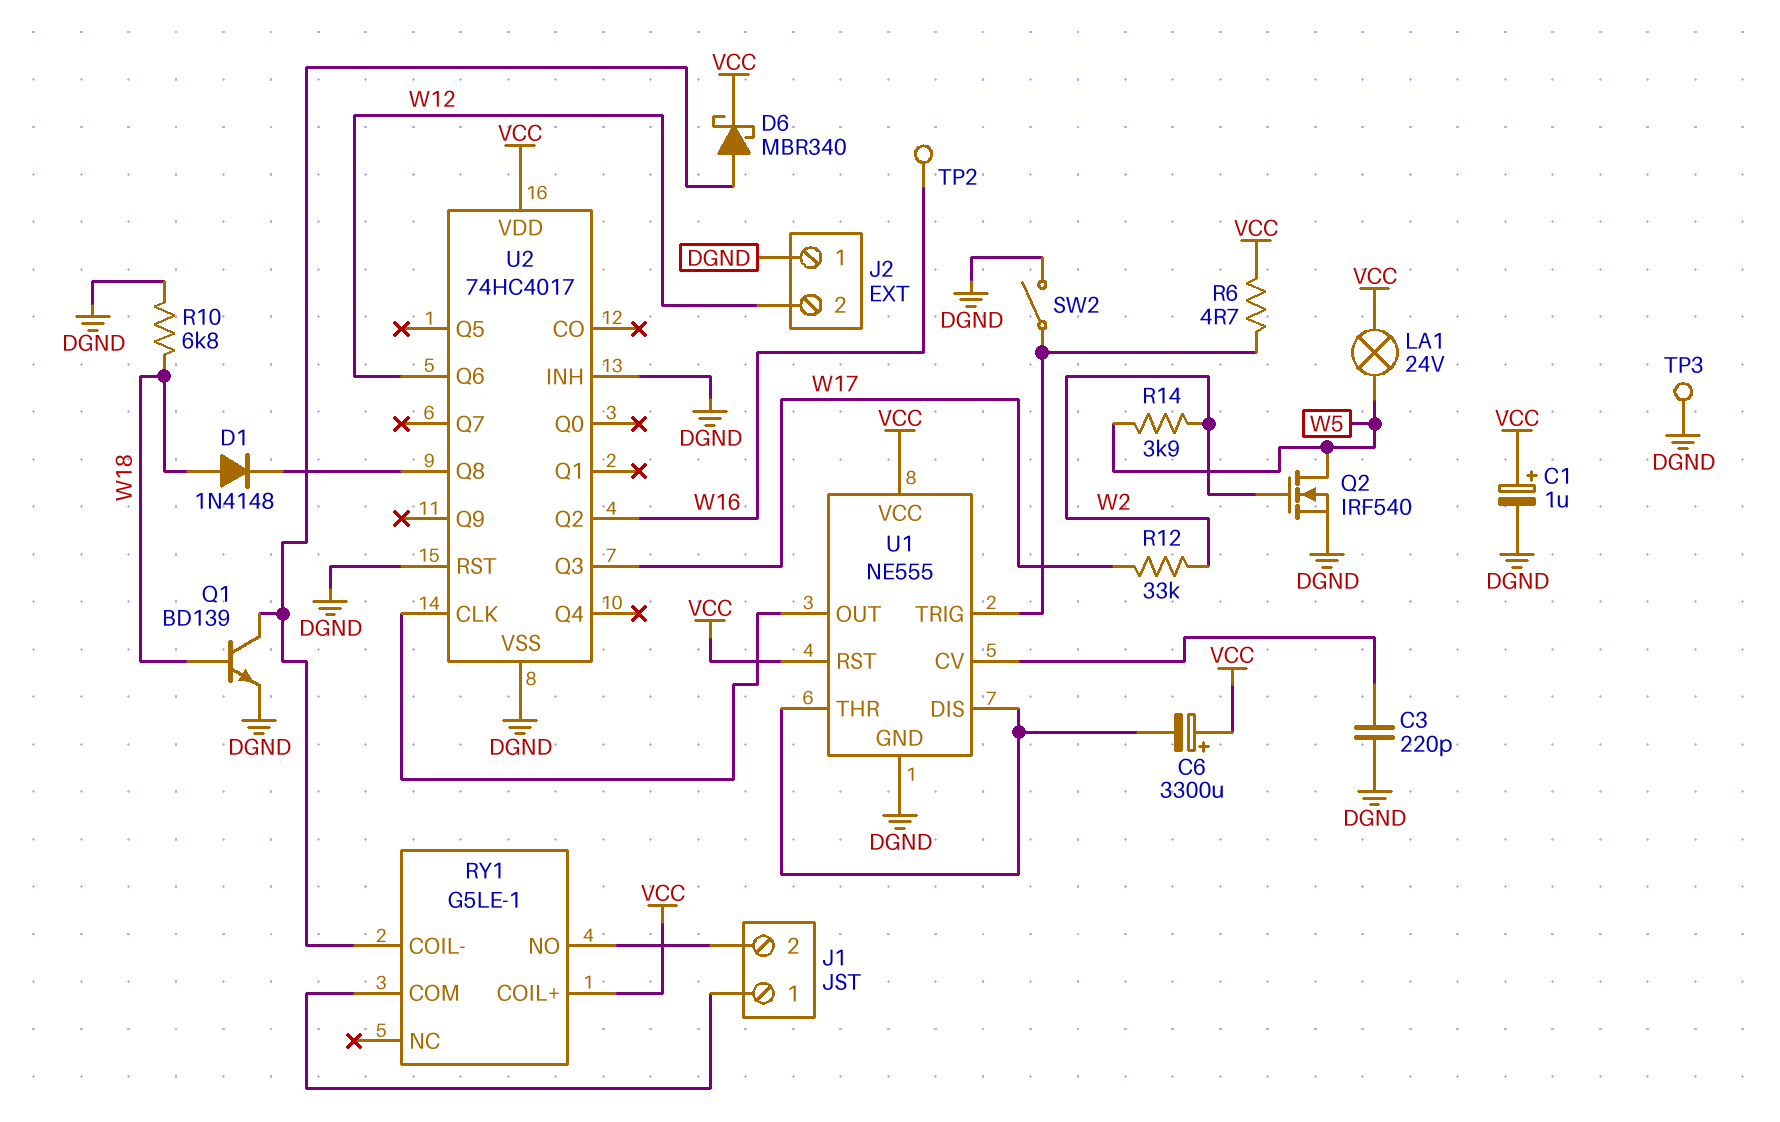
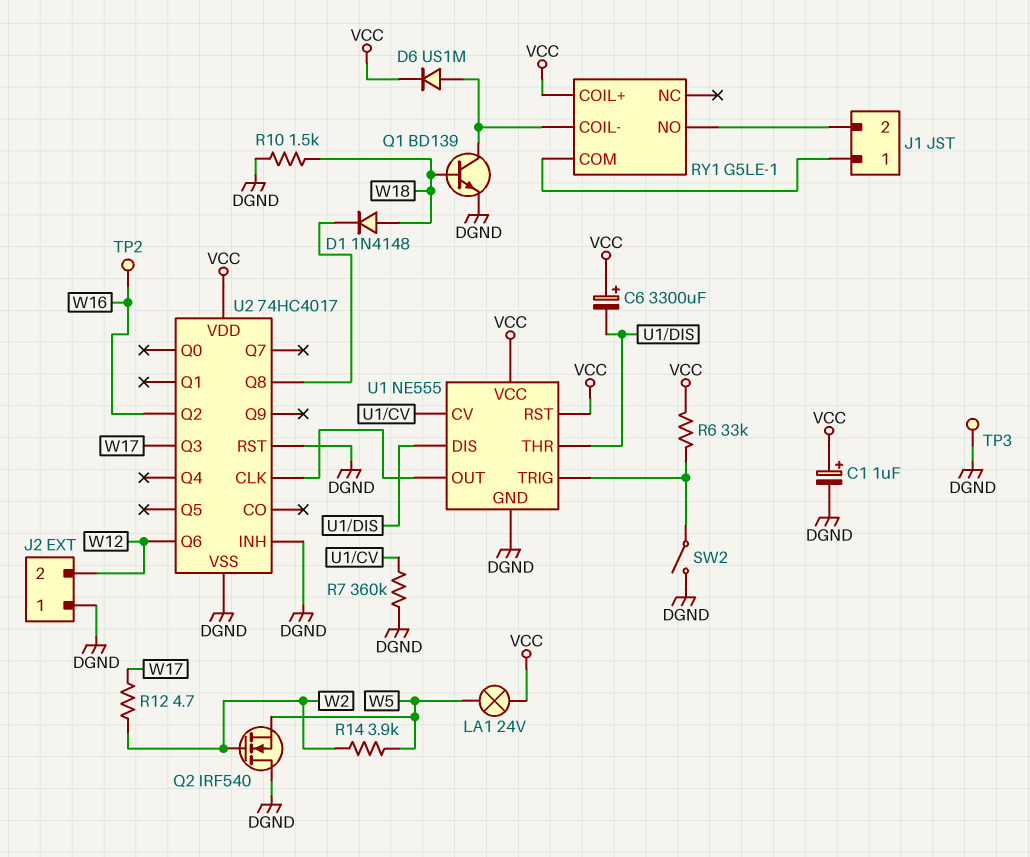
C3: 220pF (DGND, U1/CV) -> none
D6: schottky MBR340 (A RY1/COIL-, K VCC) -> diode US1M (A RY1/COIL-, K VCC)
Q2: NMOS IRF540 (G W2, D W5, S DGND) -> NMOS IRF540 (G W2, D DGND, S W5)
R6: 4.7 (U1/TRIG, VCC) -> 33k (U1/TRIG, VCC)
R7: none -> 360k (DGND, U1/CV)
R10: 6.8k (DGND, W18) -> 1.5k (DGND, W18)
R12: 33k (W2, W17) -> 4.7 (W2, W17)

